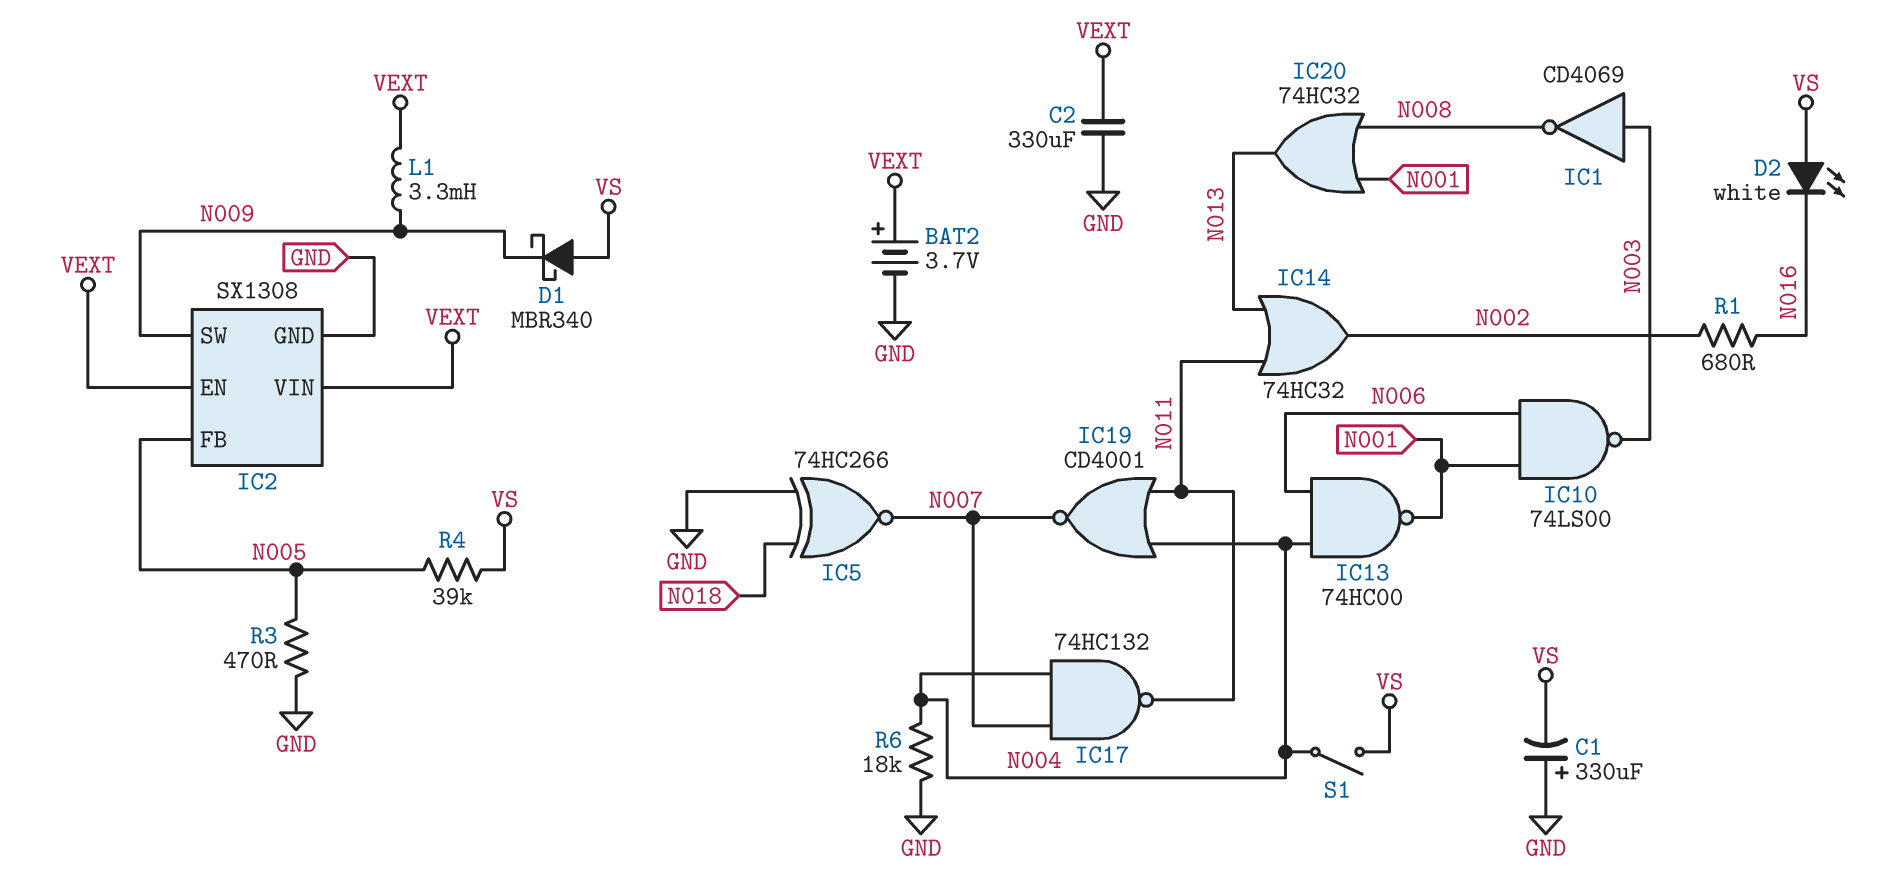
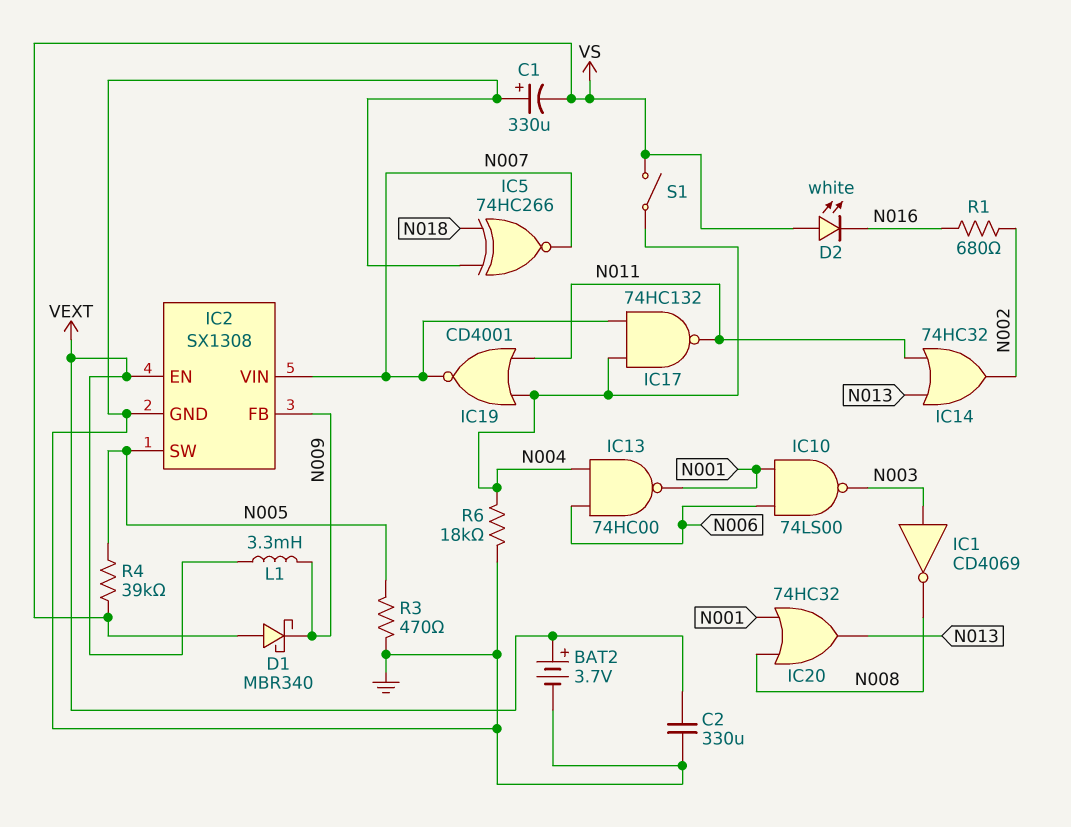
IC2 pin FB: N005 -> N009
IC2 pin SW: N009 -> N005
IC2 pin VIN: VEXT -> N007

